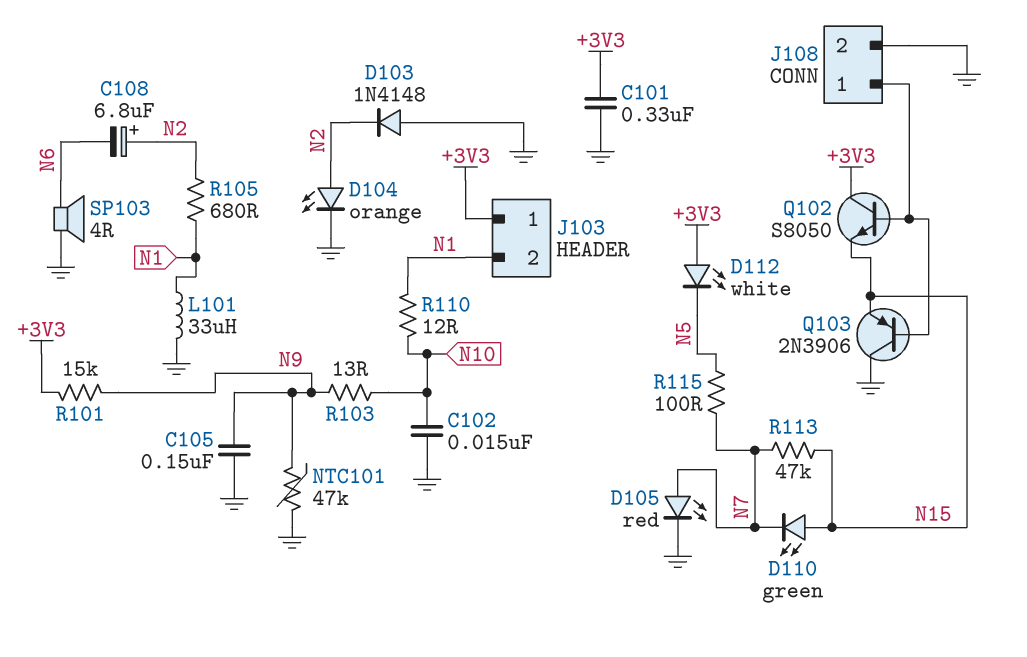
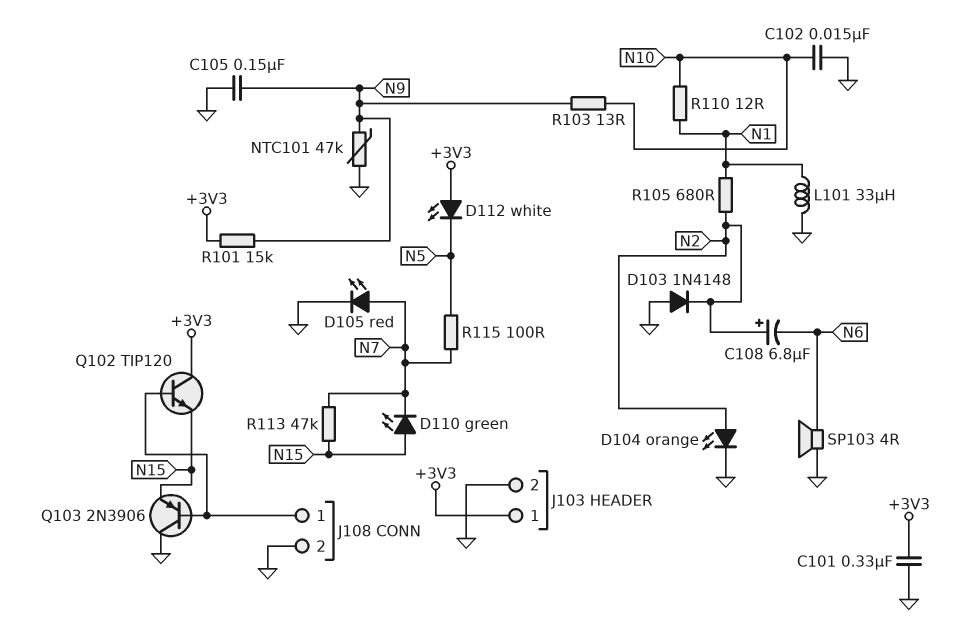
J103 pin 2: N1 -> GND
Q102: NPN S8050 (B J108/1, C +3V3, E N15) -> NPN TIP120 (B J108/1, C +3V3, E N15)

